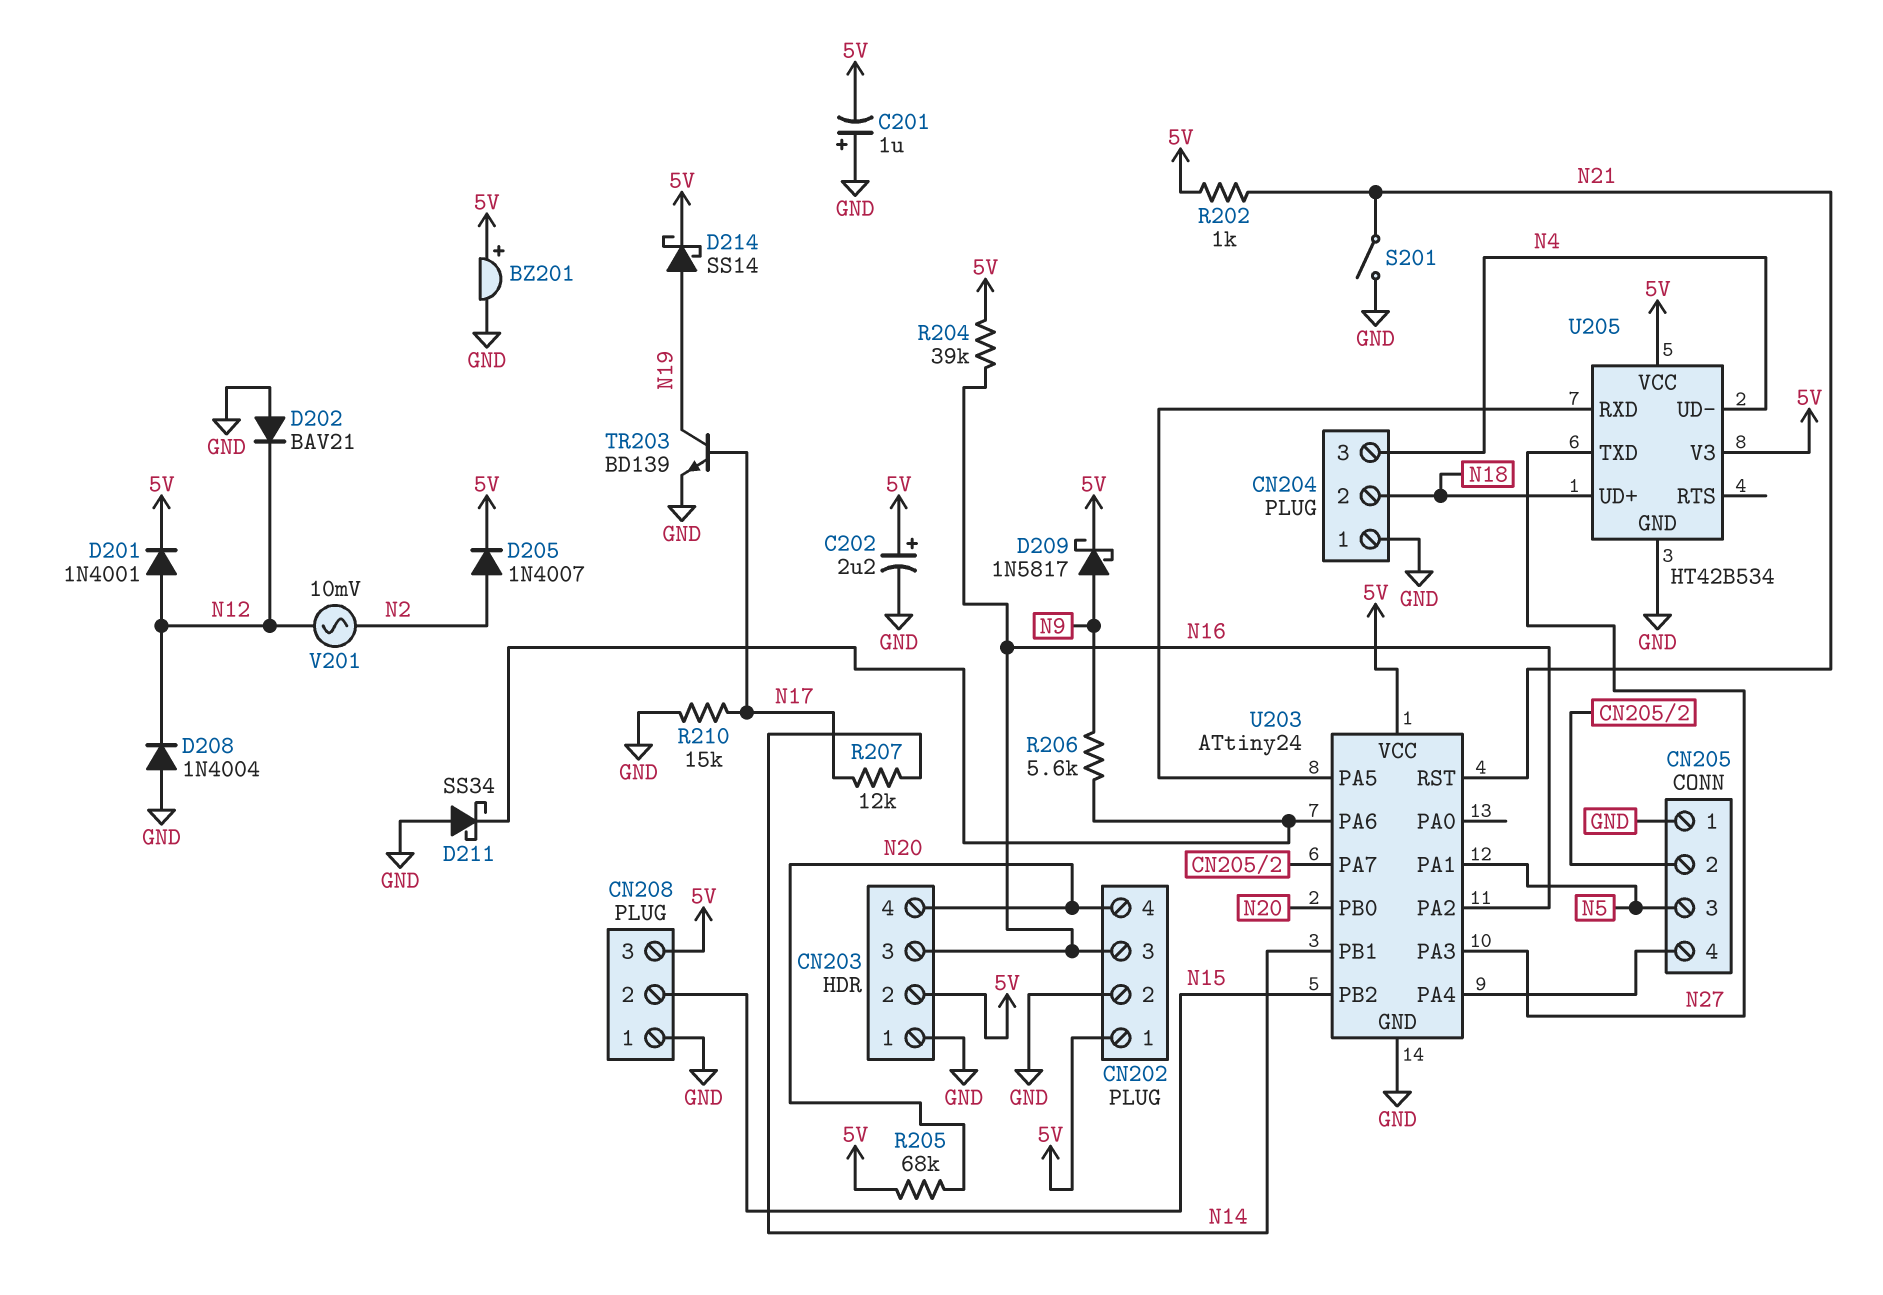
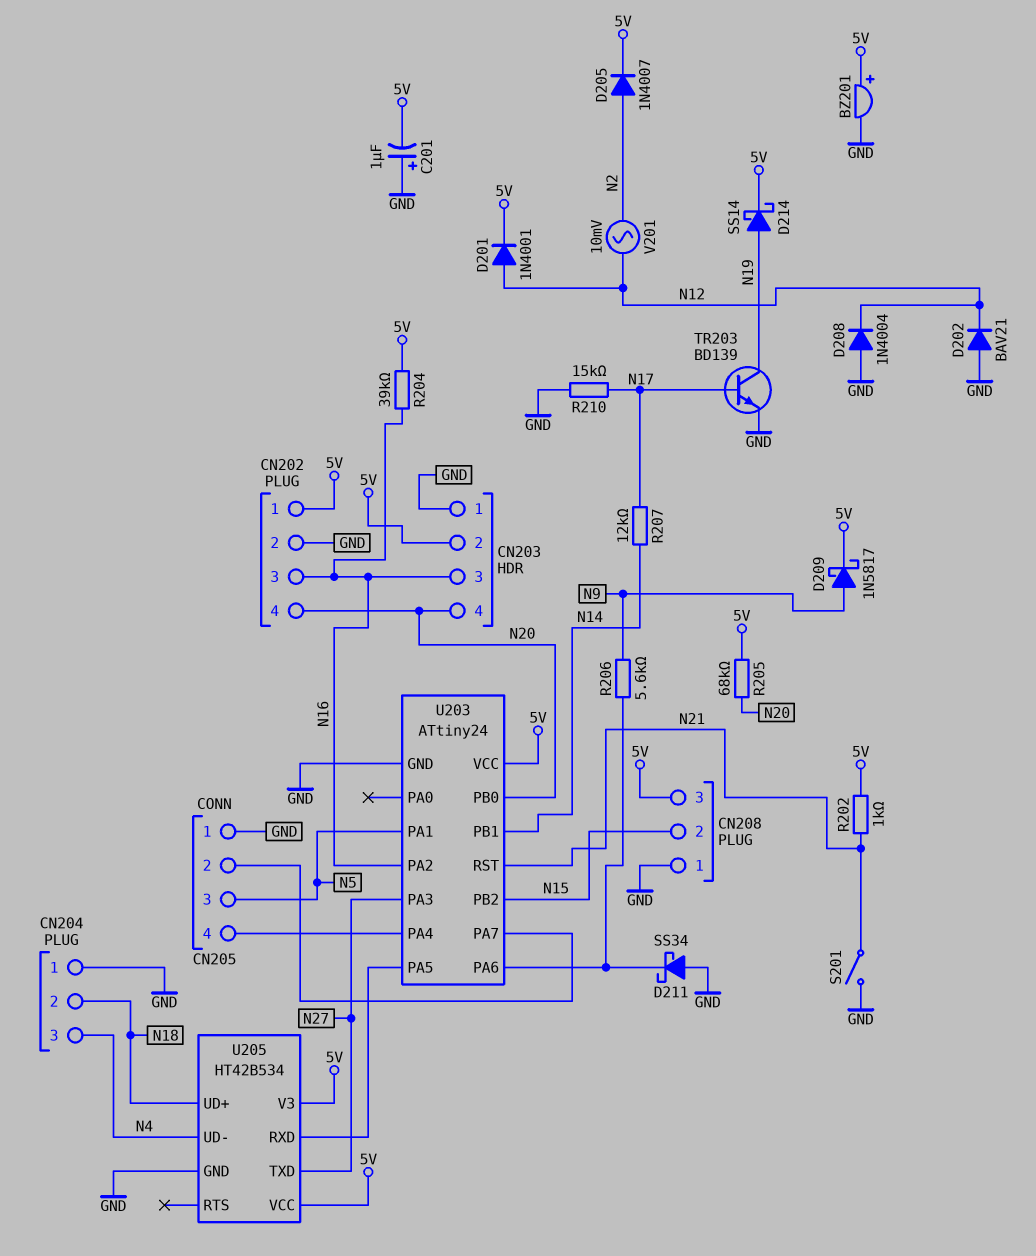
C202: 2.2uF (plus 5V, minus GND) -> none

